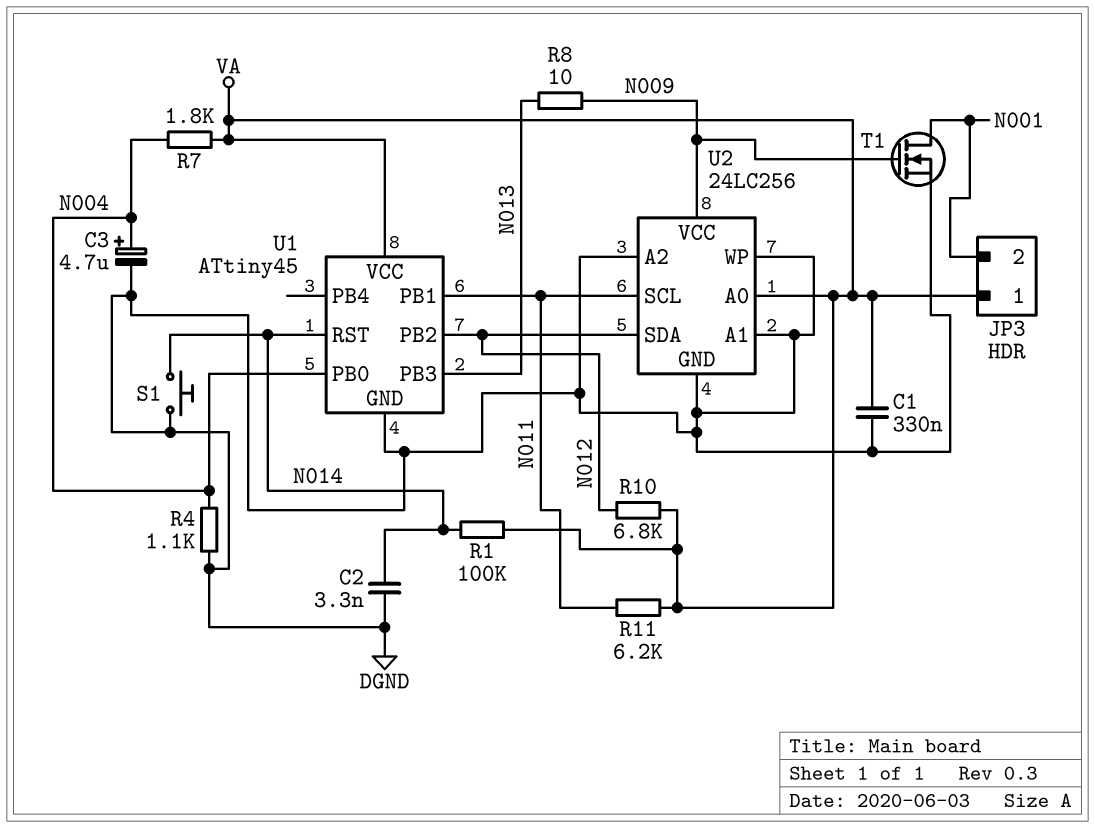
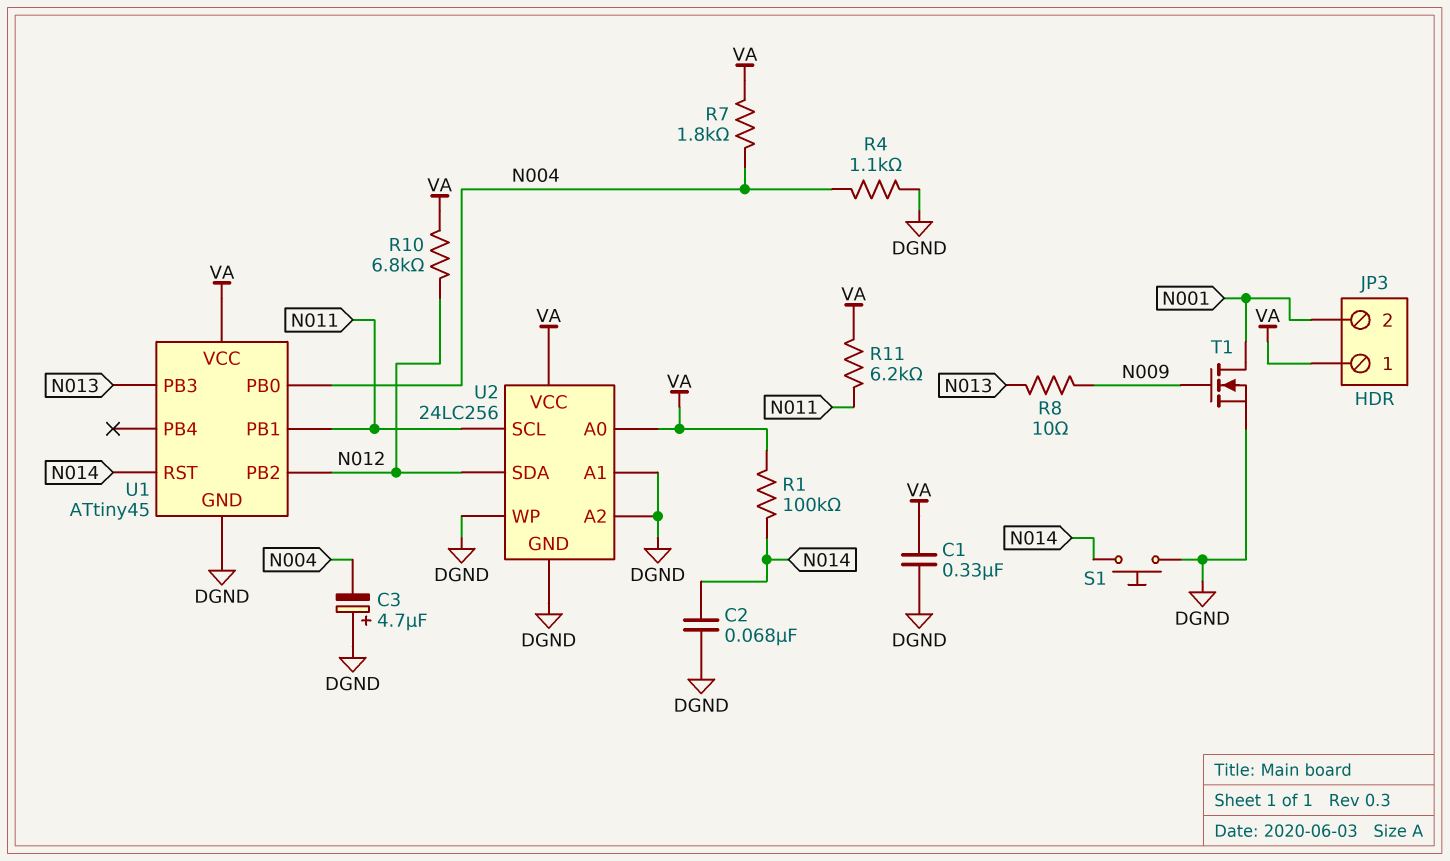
C2: 3.3nF (DGND, N014) -> 68nF (DGND, N014)
C3: 4.7uF (plus N004, minus DGND) -> 4.7uF (plus DGND, minus N004)
U2 pin VCC: N009 -> VA

